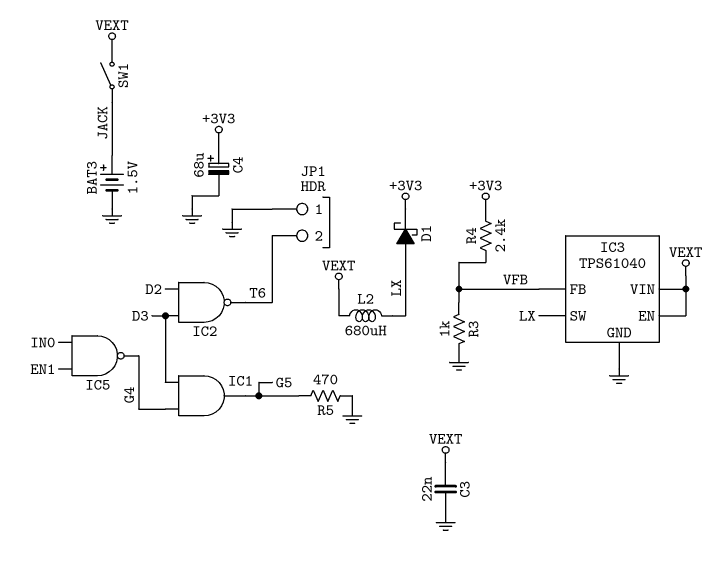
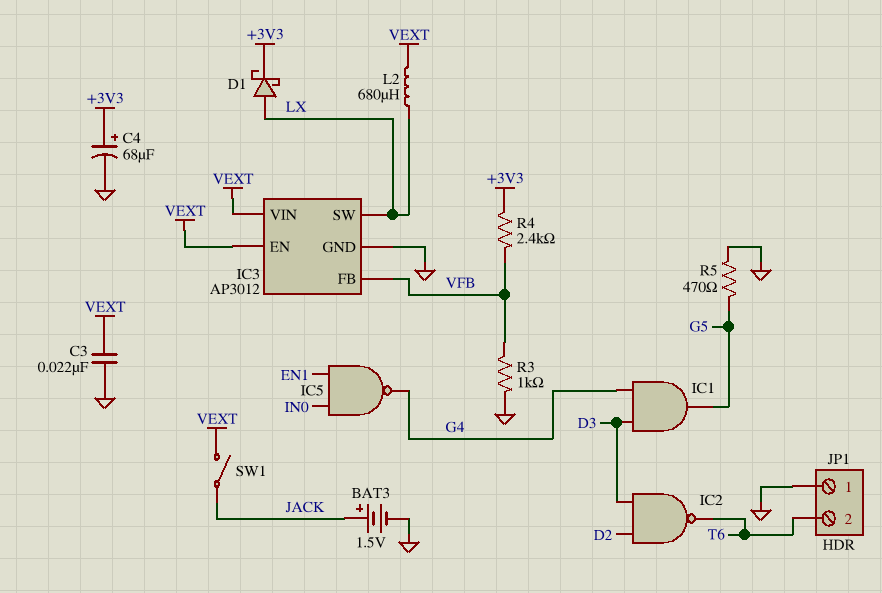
IC3: TPS61040 -> AP3012

